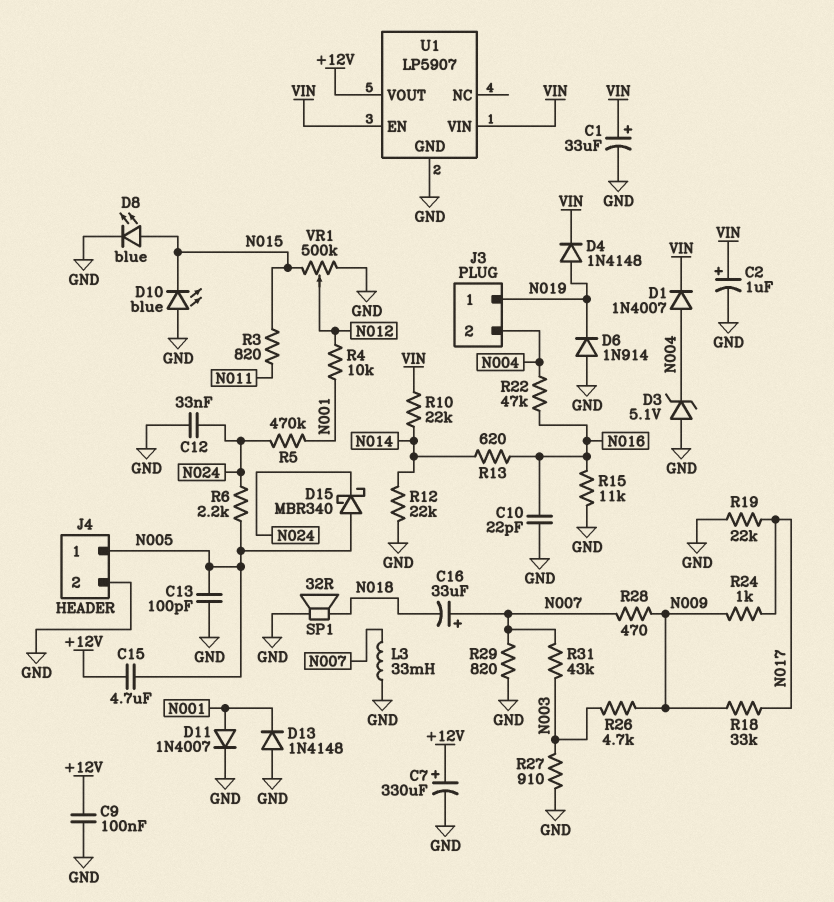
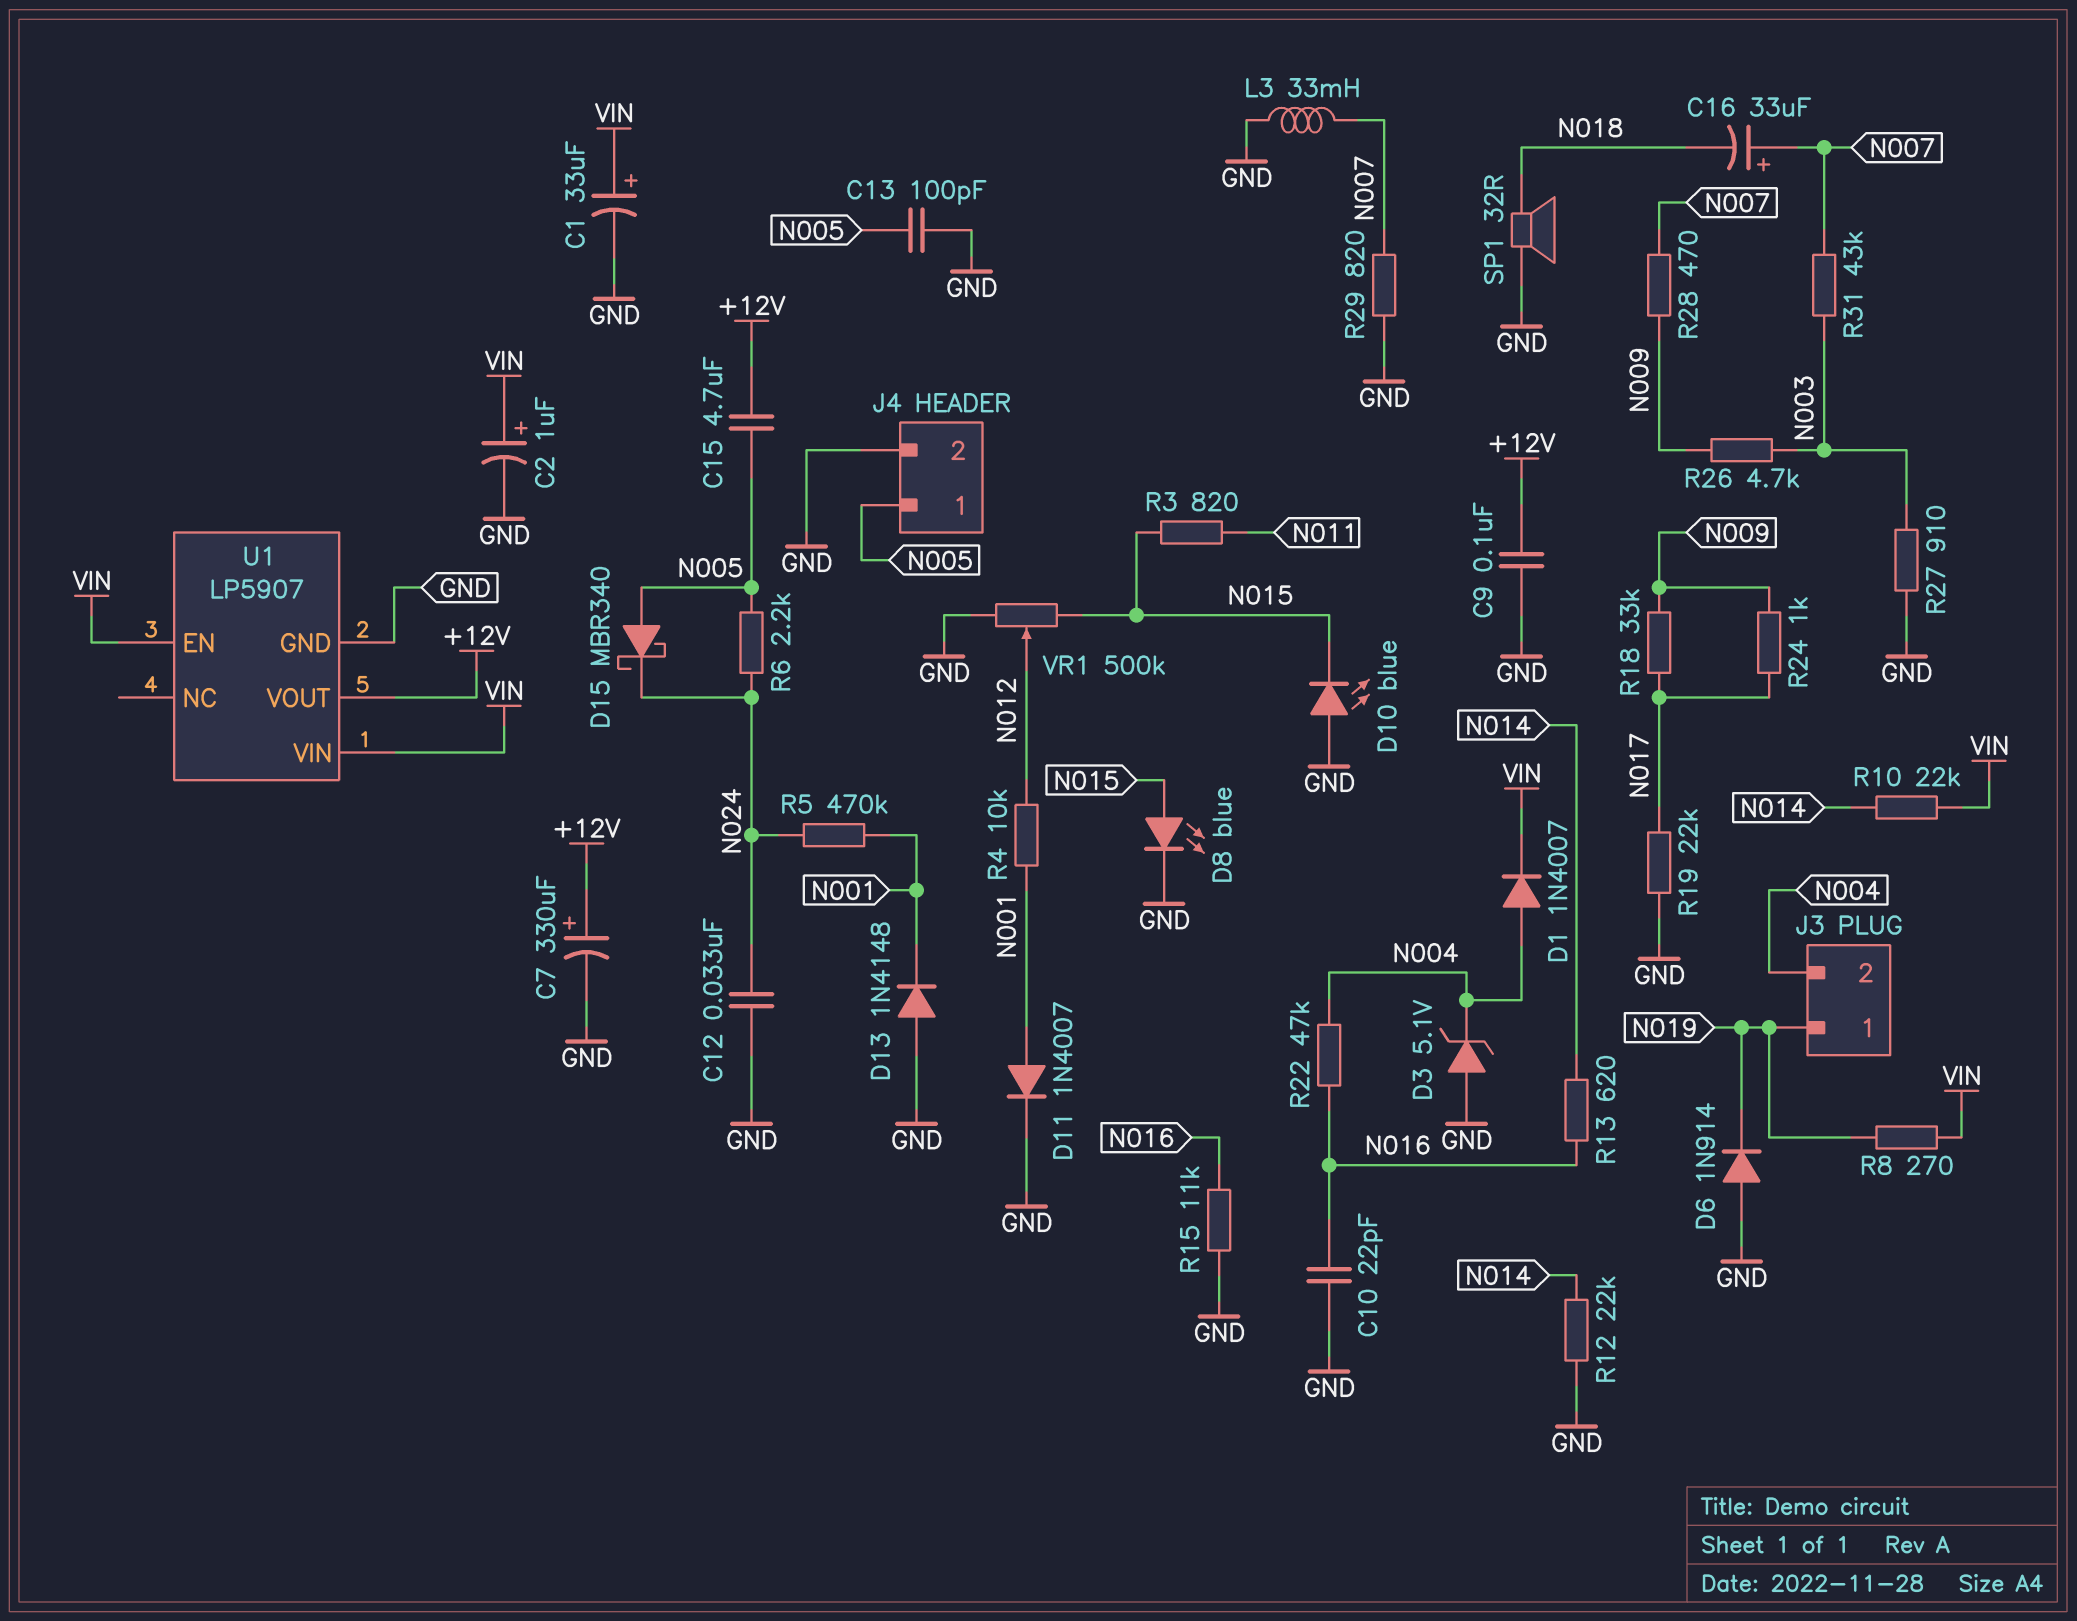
D4: diode 1N4148 (A N019, K VIN) -> none
R8: none -> 270 (N019, VIN)

